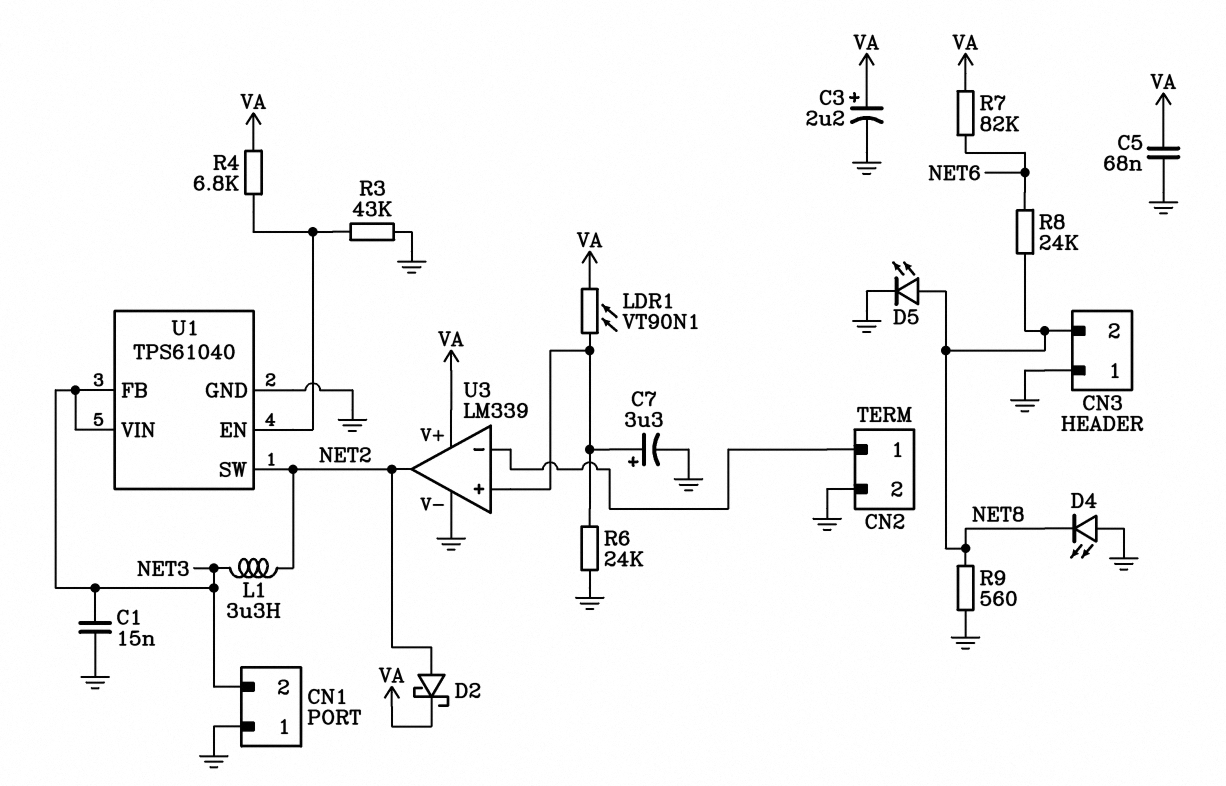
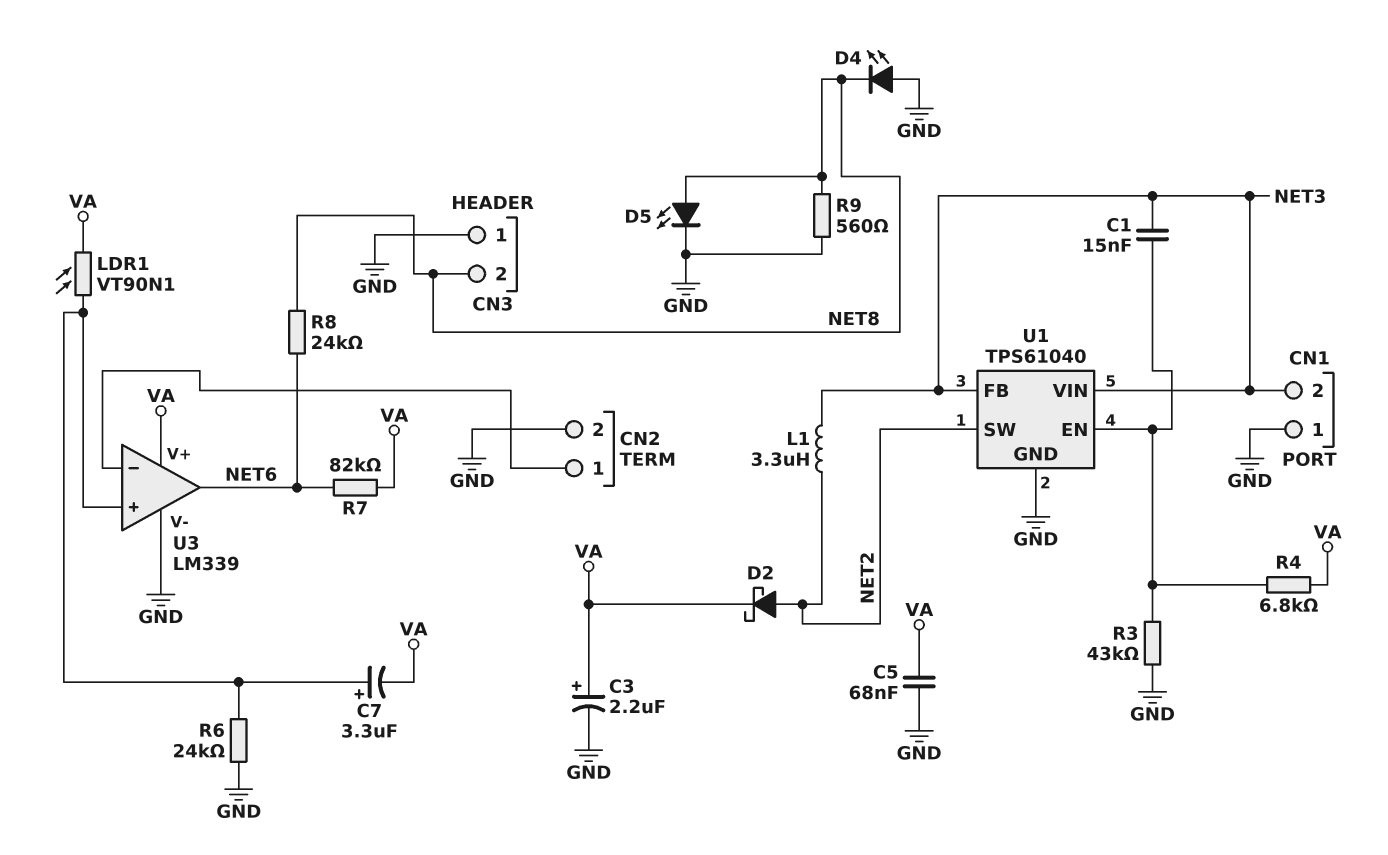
C1: 15nF (GND, NET3) -> 15nF (NET3, U1/EN)
C7: 3.3uF (plus U3/in+, minus GND) -> 3.3uF (plus U3/in+, minus VA)
U3 pin out: NET2 -> NET6

